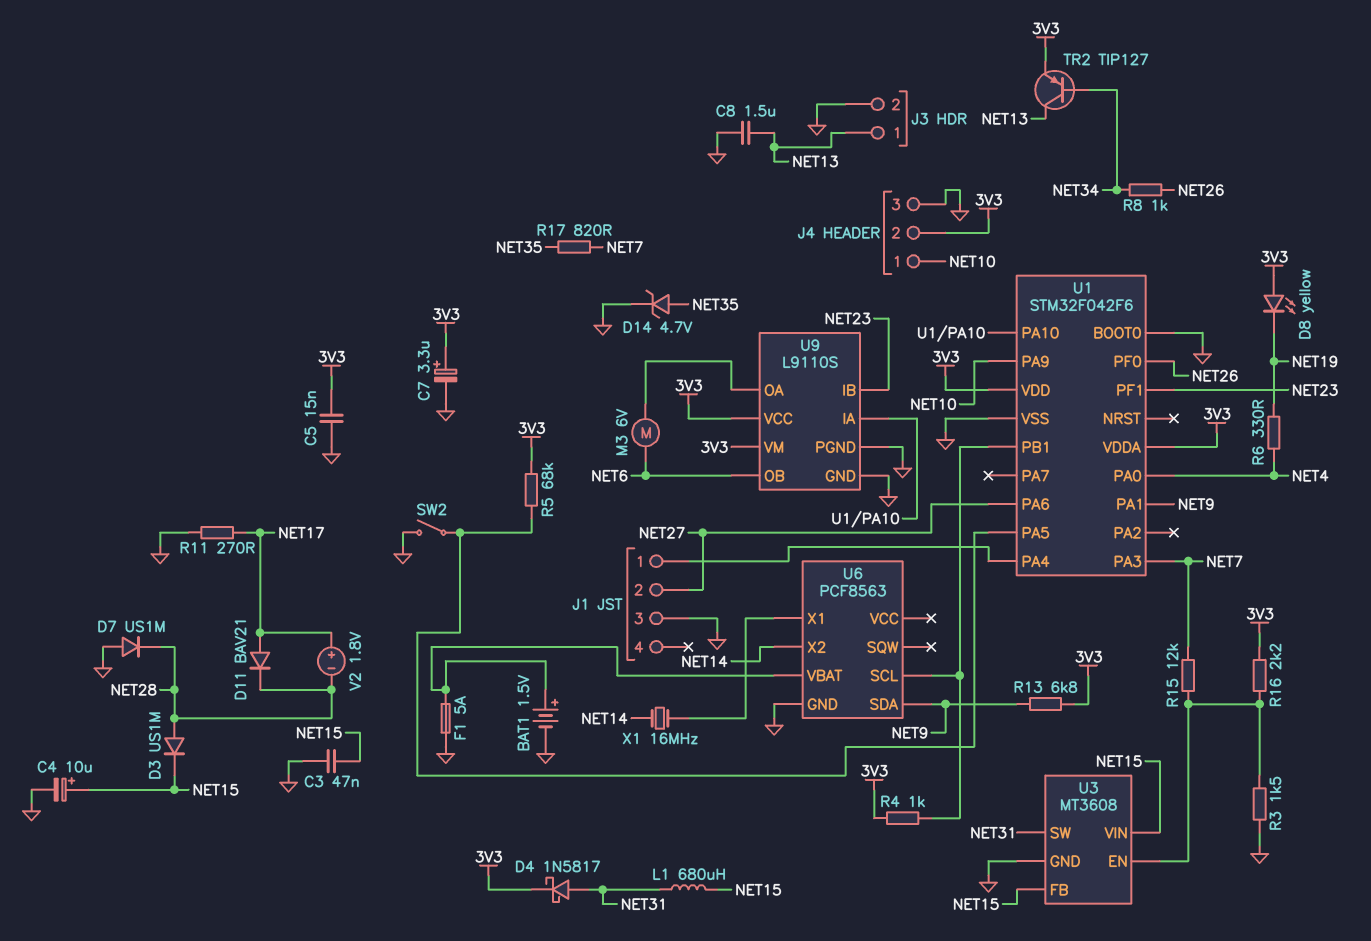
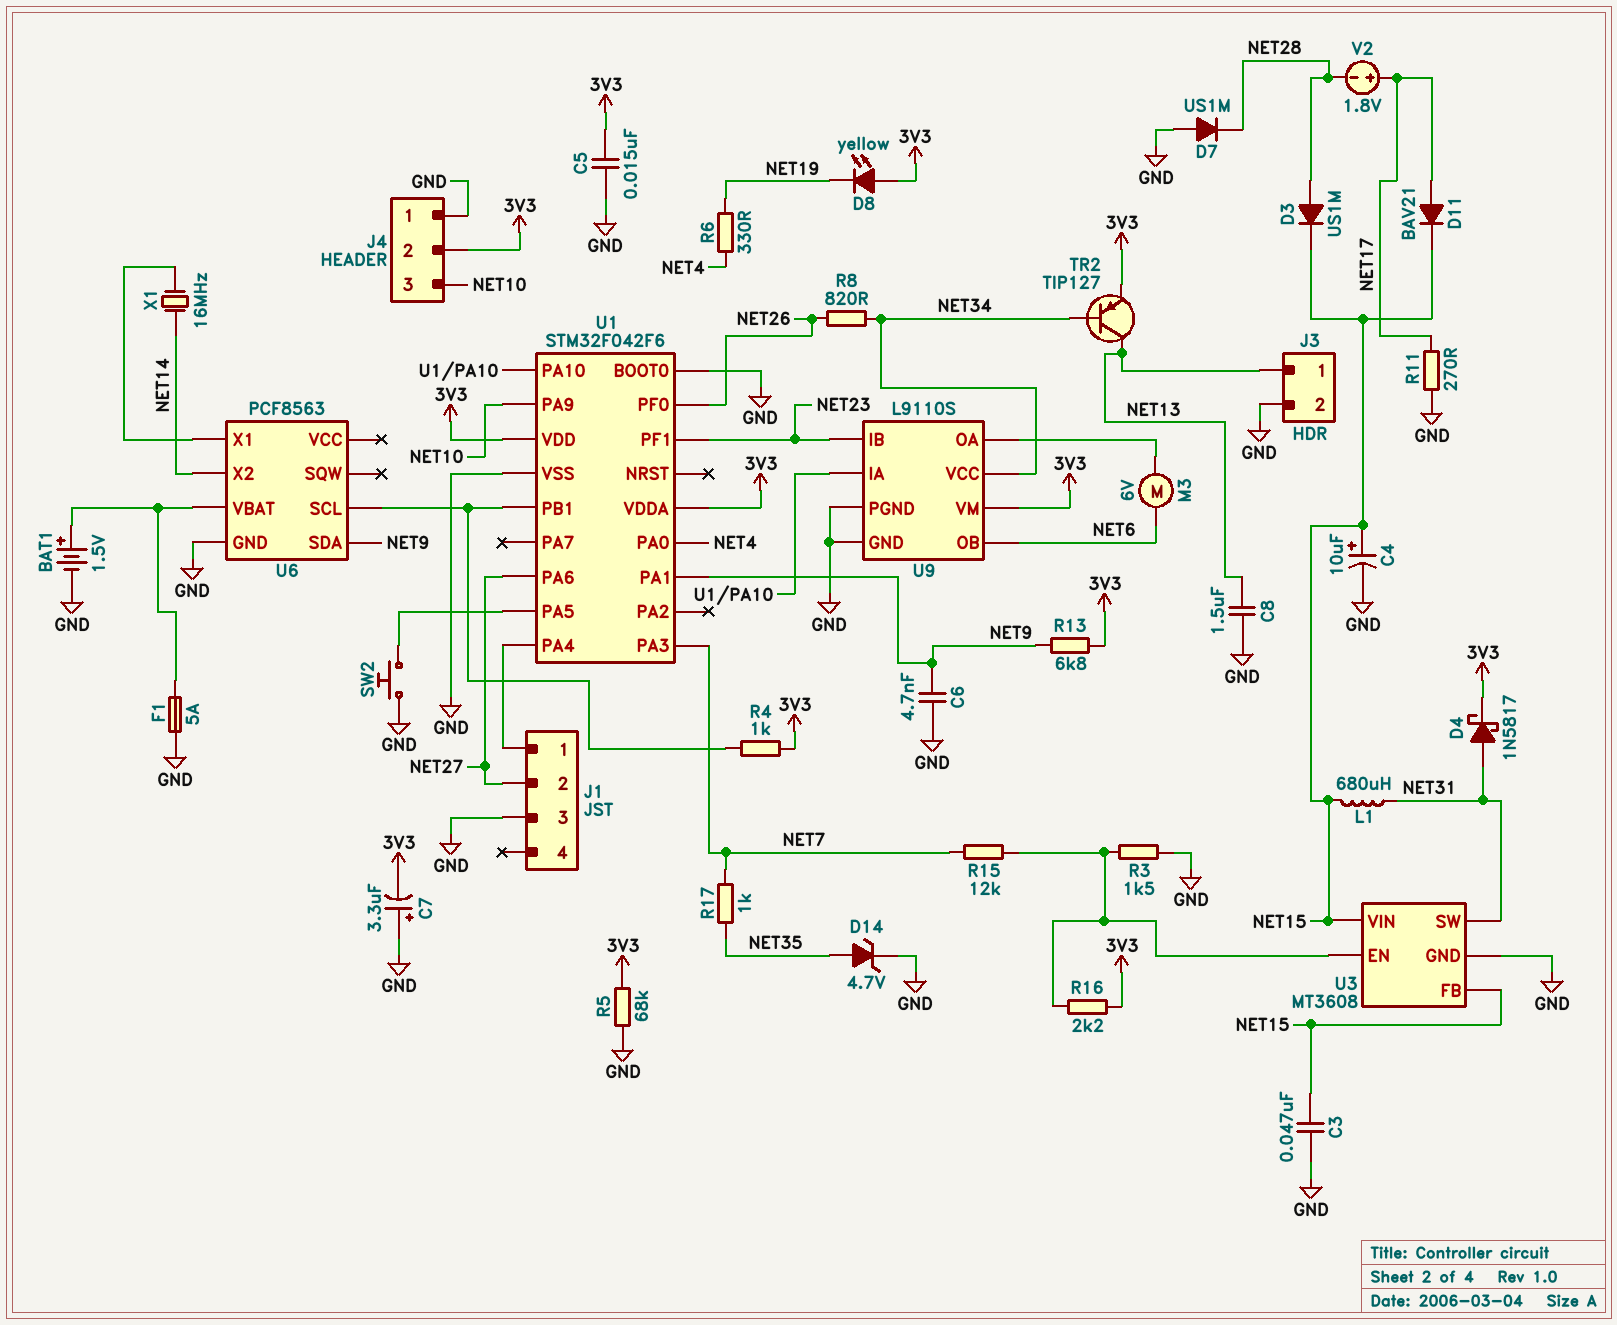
C6: none -> 4.7nF (GND, NET9)
C7: 3.3uF (plus 3V3, minus GND) -> 3.3uF (plus GND, minus 3V3)
D11: diode BAV21 (A NET17, K NET28) -> diode BAV21 (A NET17, K NET15)
J4 pin 1: NET10 -> GND
J4 pin 3: GND -> NET10
R5: 68k (3V3, U1/PA5) -> 68k (3V3, GND)
R8: 1k (NET26, NET34) -> 820 (NET26, NET34)
R17: 820 (NET7, NET35) -> 1k (NET7, NET35)
SW2: switch (GND, U1/PA5) -> button (GND, U1/PA5)
U9 pin VCC: 3V3 -> NET34

